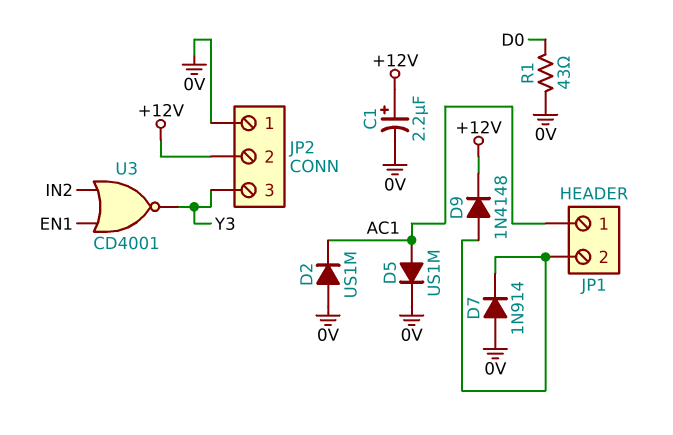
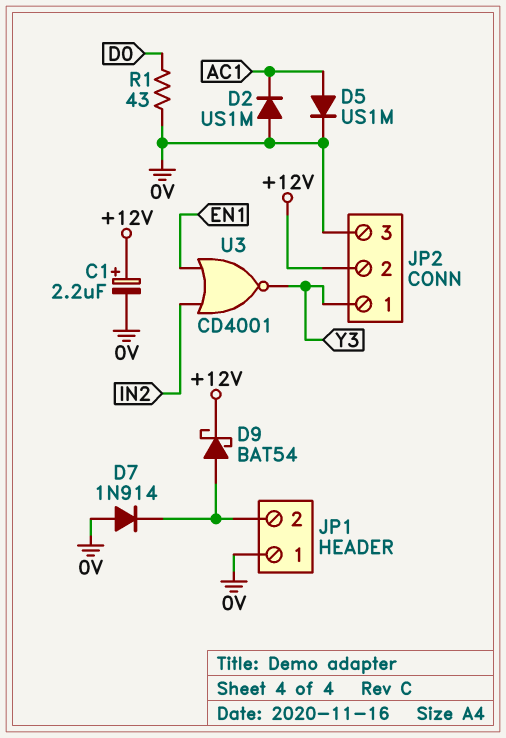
D9: diode 1N4148 (A JP1/2, K +12V) -> schottky BAT54 (A JP1/2, K +12V)
JP1 pin 1: AC1 -> 0V
JP2 pin 1: 0V -> Y3
JP2 pin 3: Y3 -> 0V

